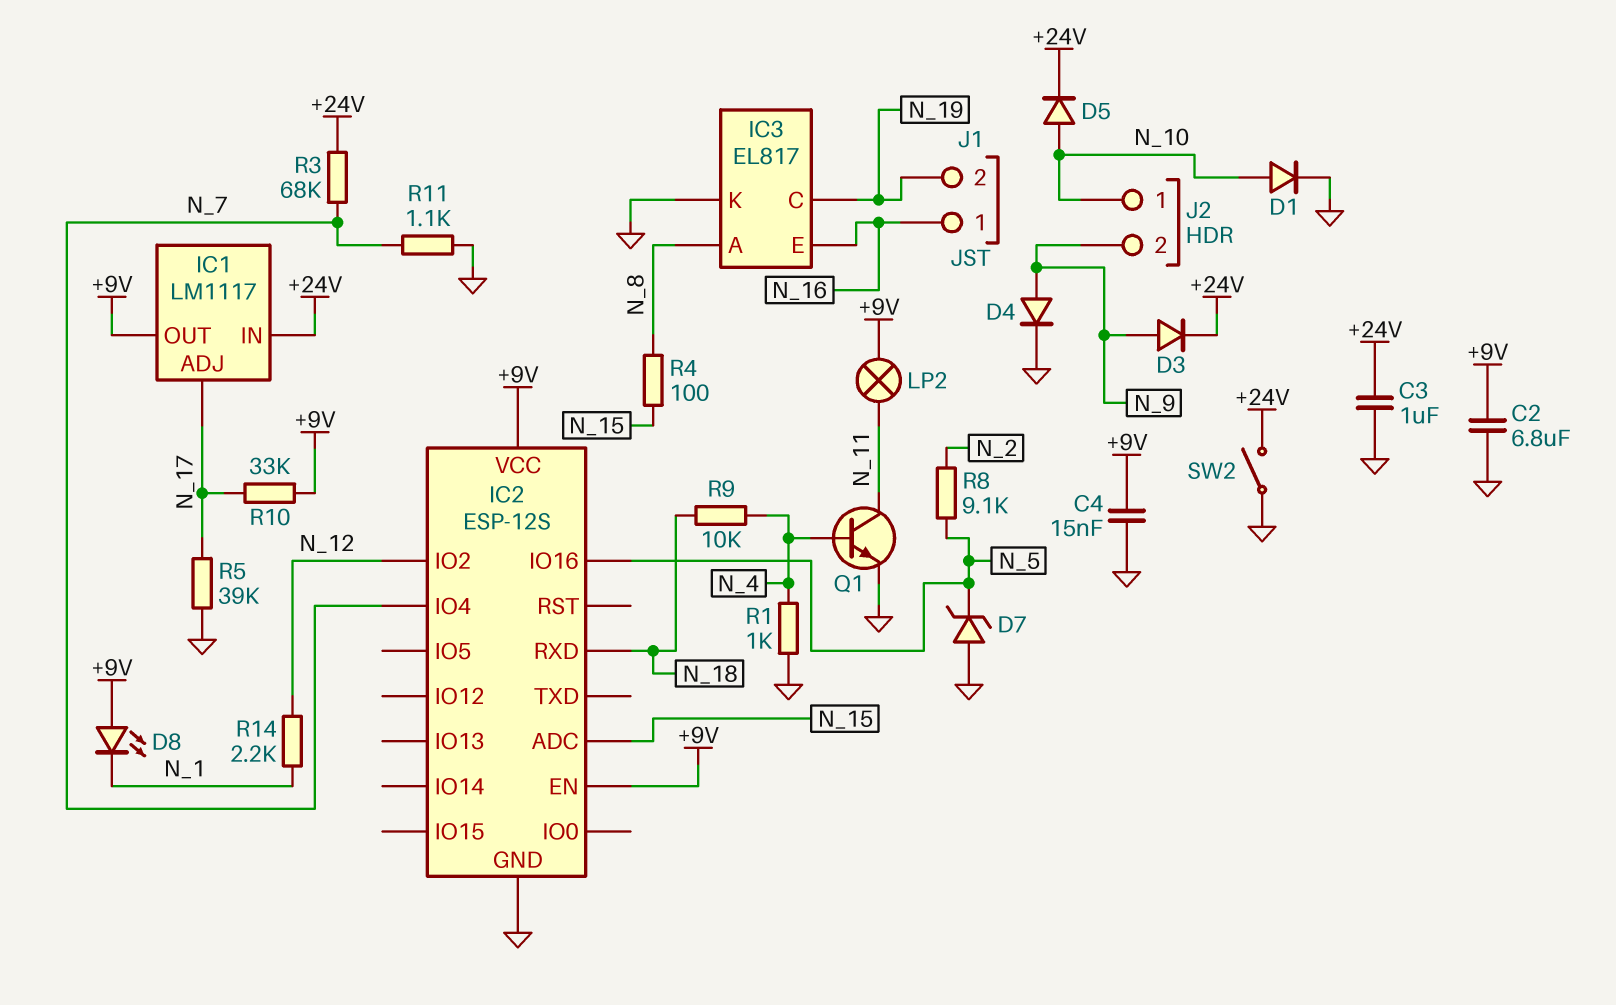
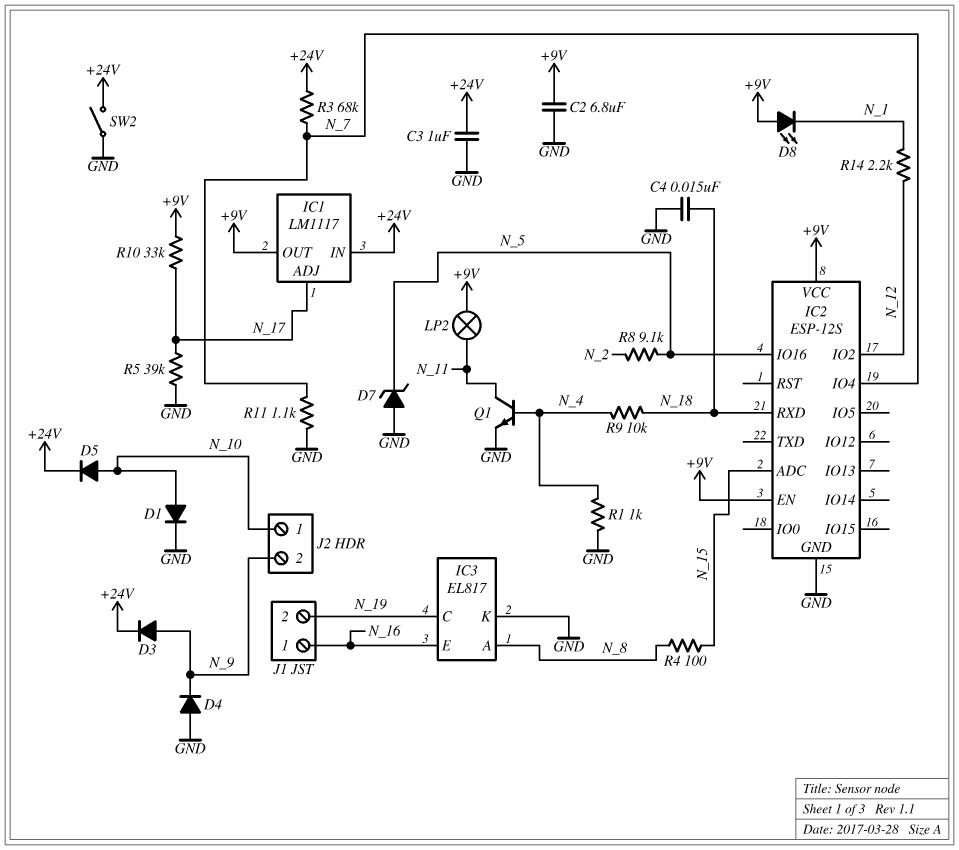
C4: 15nF (+9V, GND) -> 15nF (GND, N_18)
D4: diode (A N_9, K GND) -> diode (A GND, K N_9)

